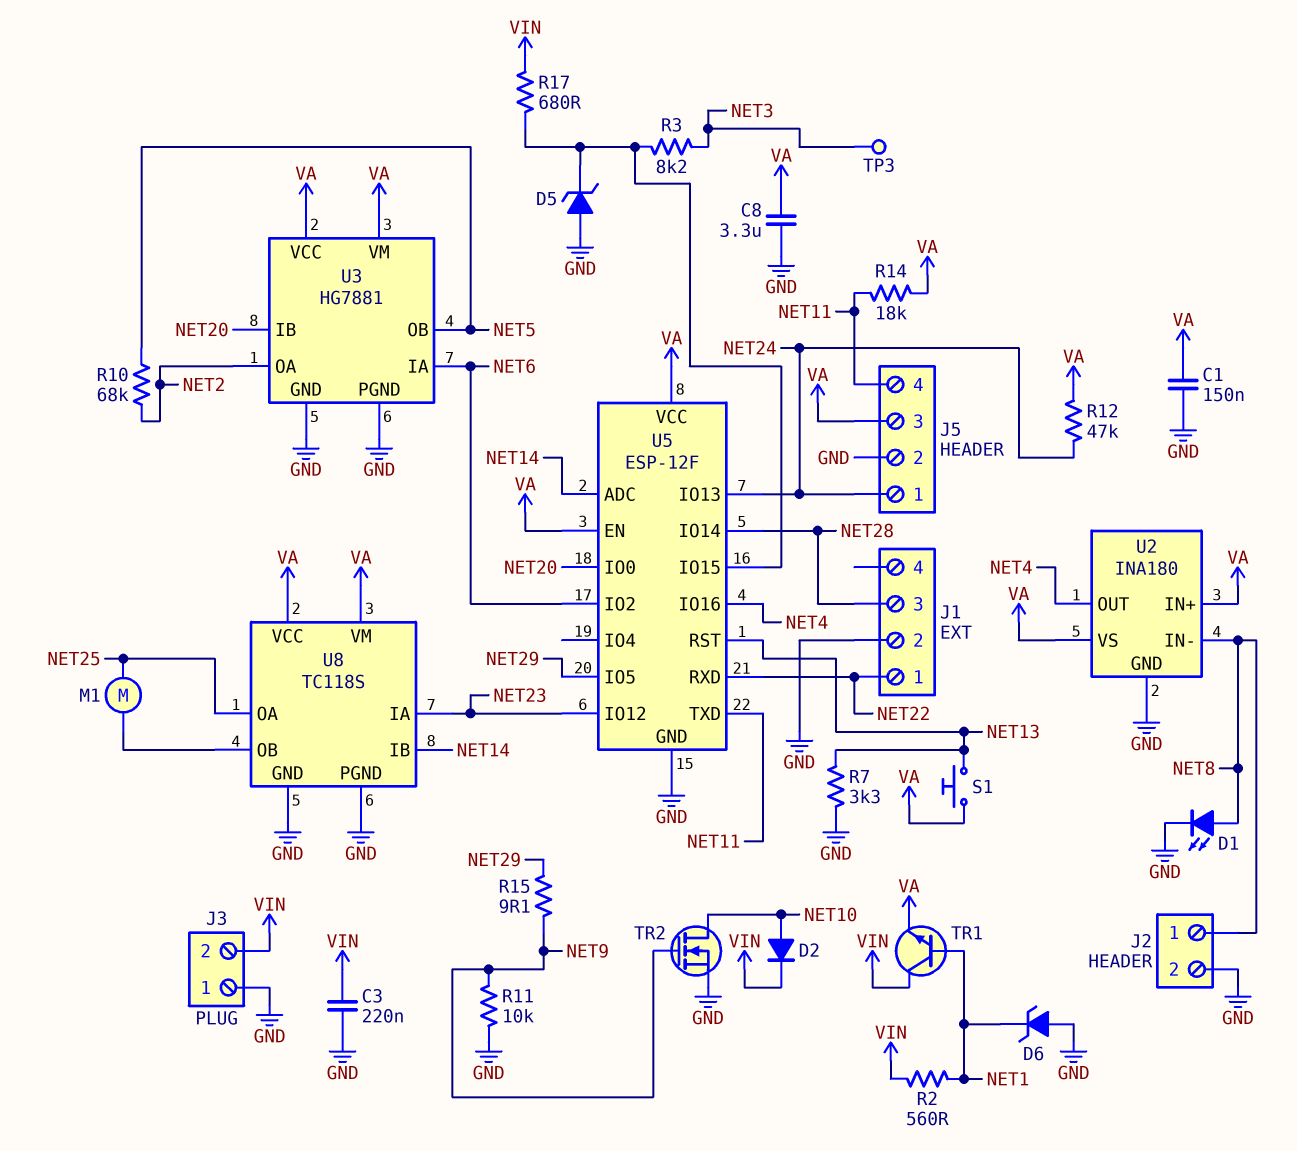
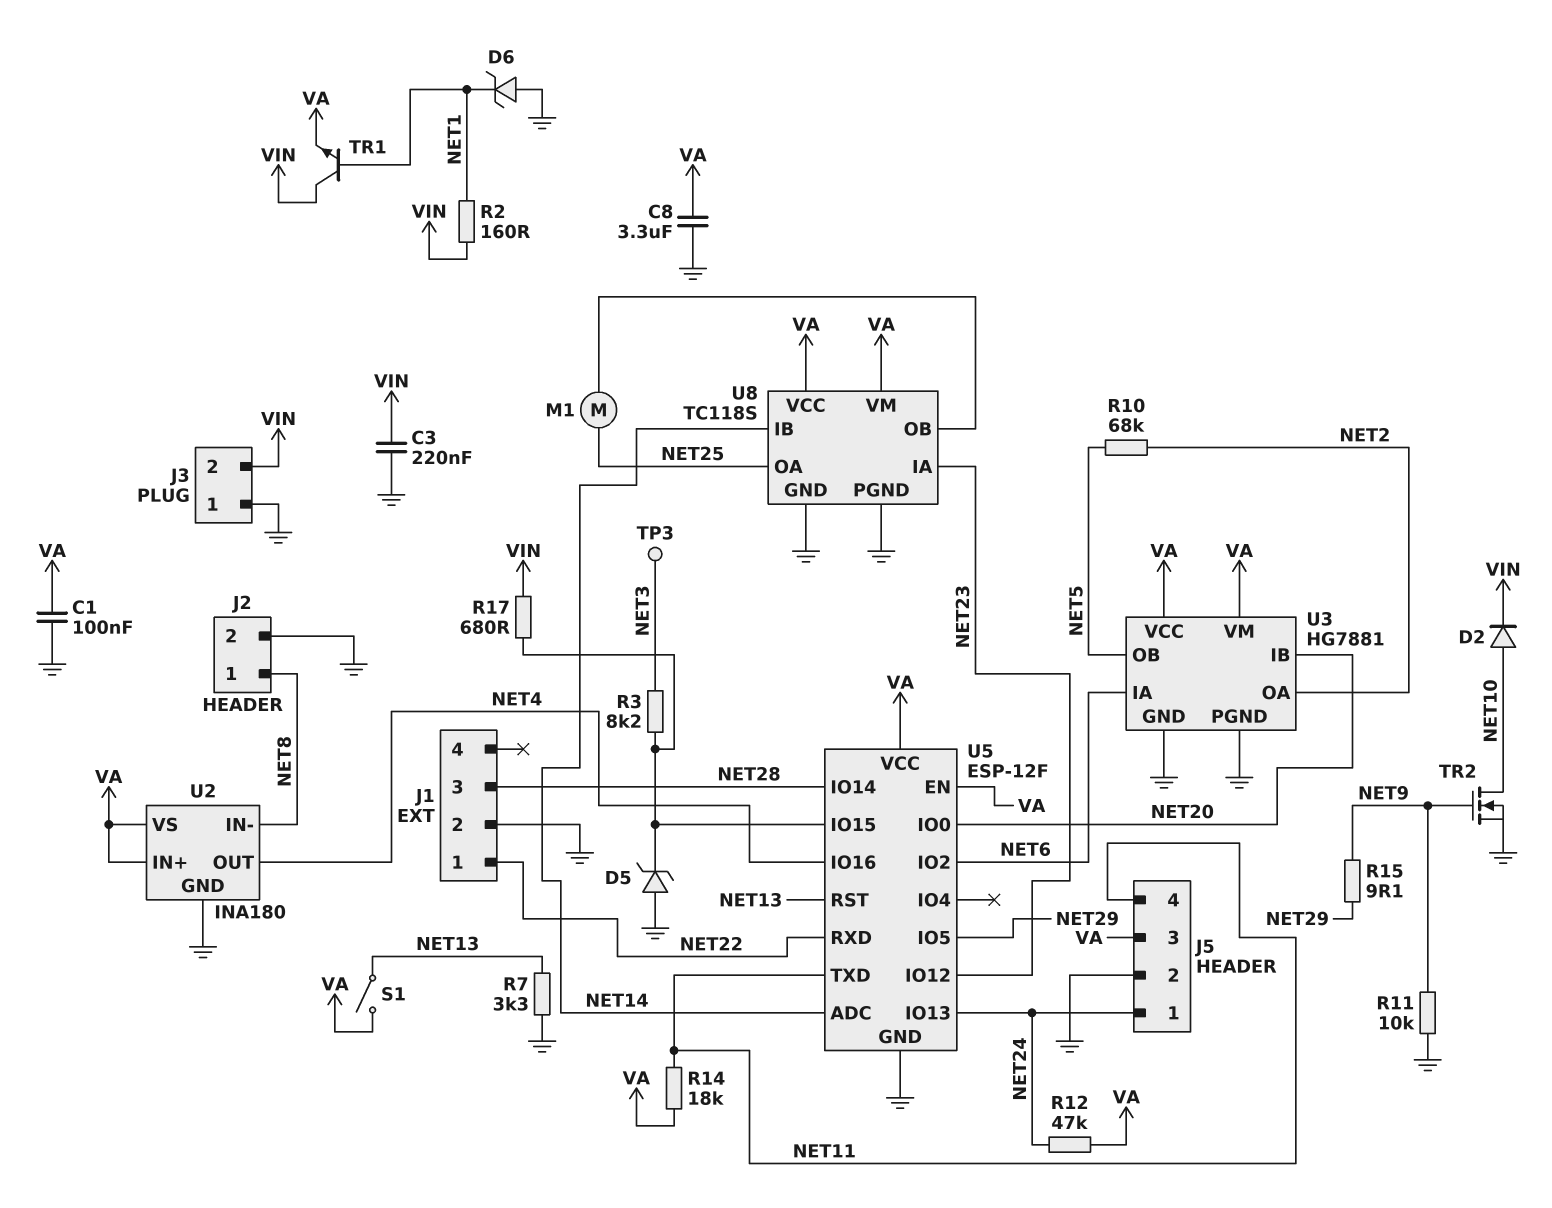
C1: 150nF (GND, VA) -> 100nF (GND, VA)
D1: LED (A NET8, K GND) -> none
R2: 560 (NET1, VIN) -> 160 (NET1, VIN)
S1: button (NET13, VA) -> switch (NET13, VA)

